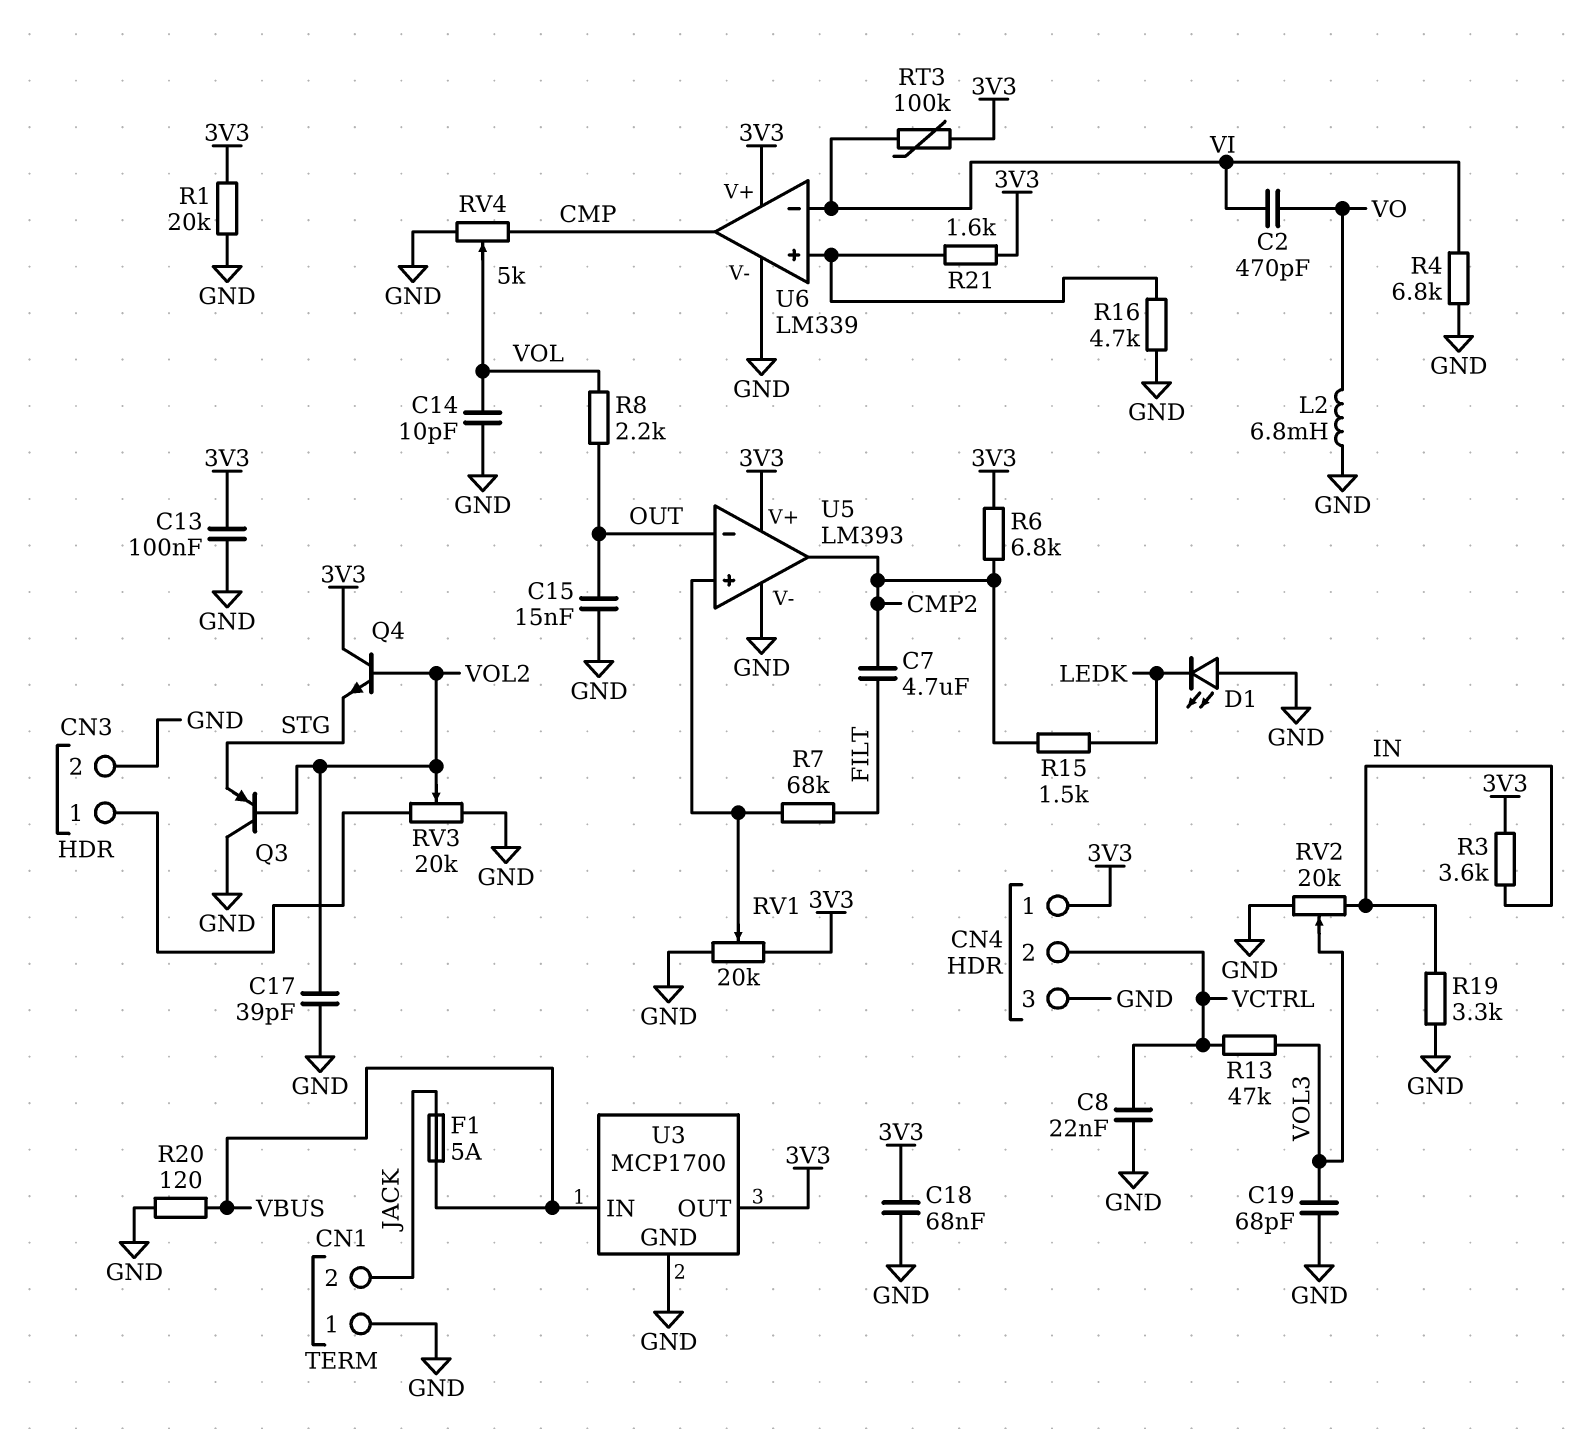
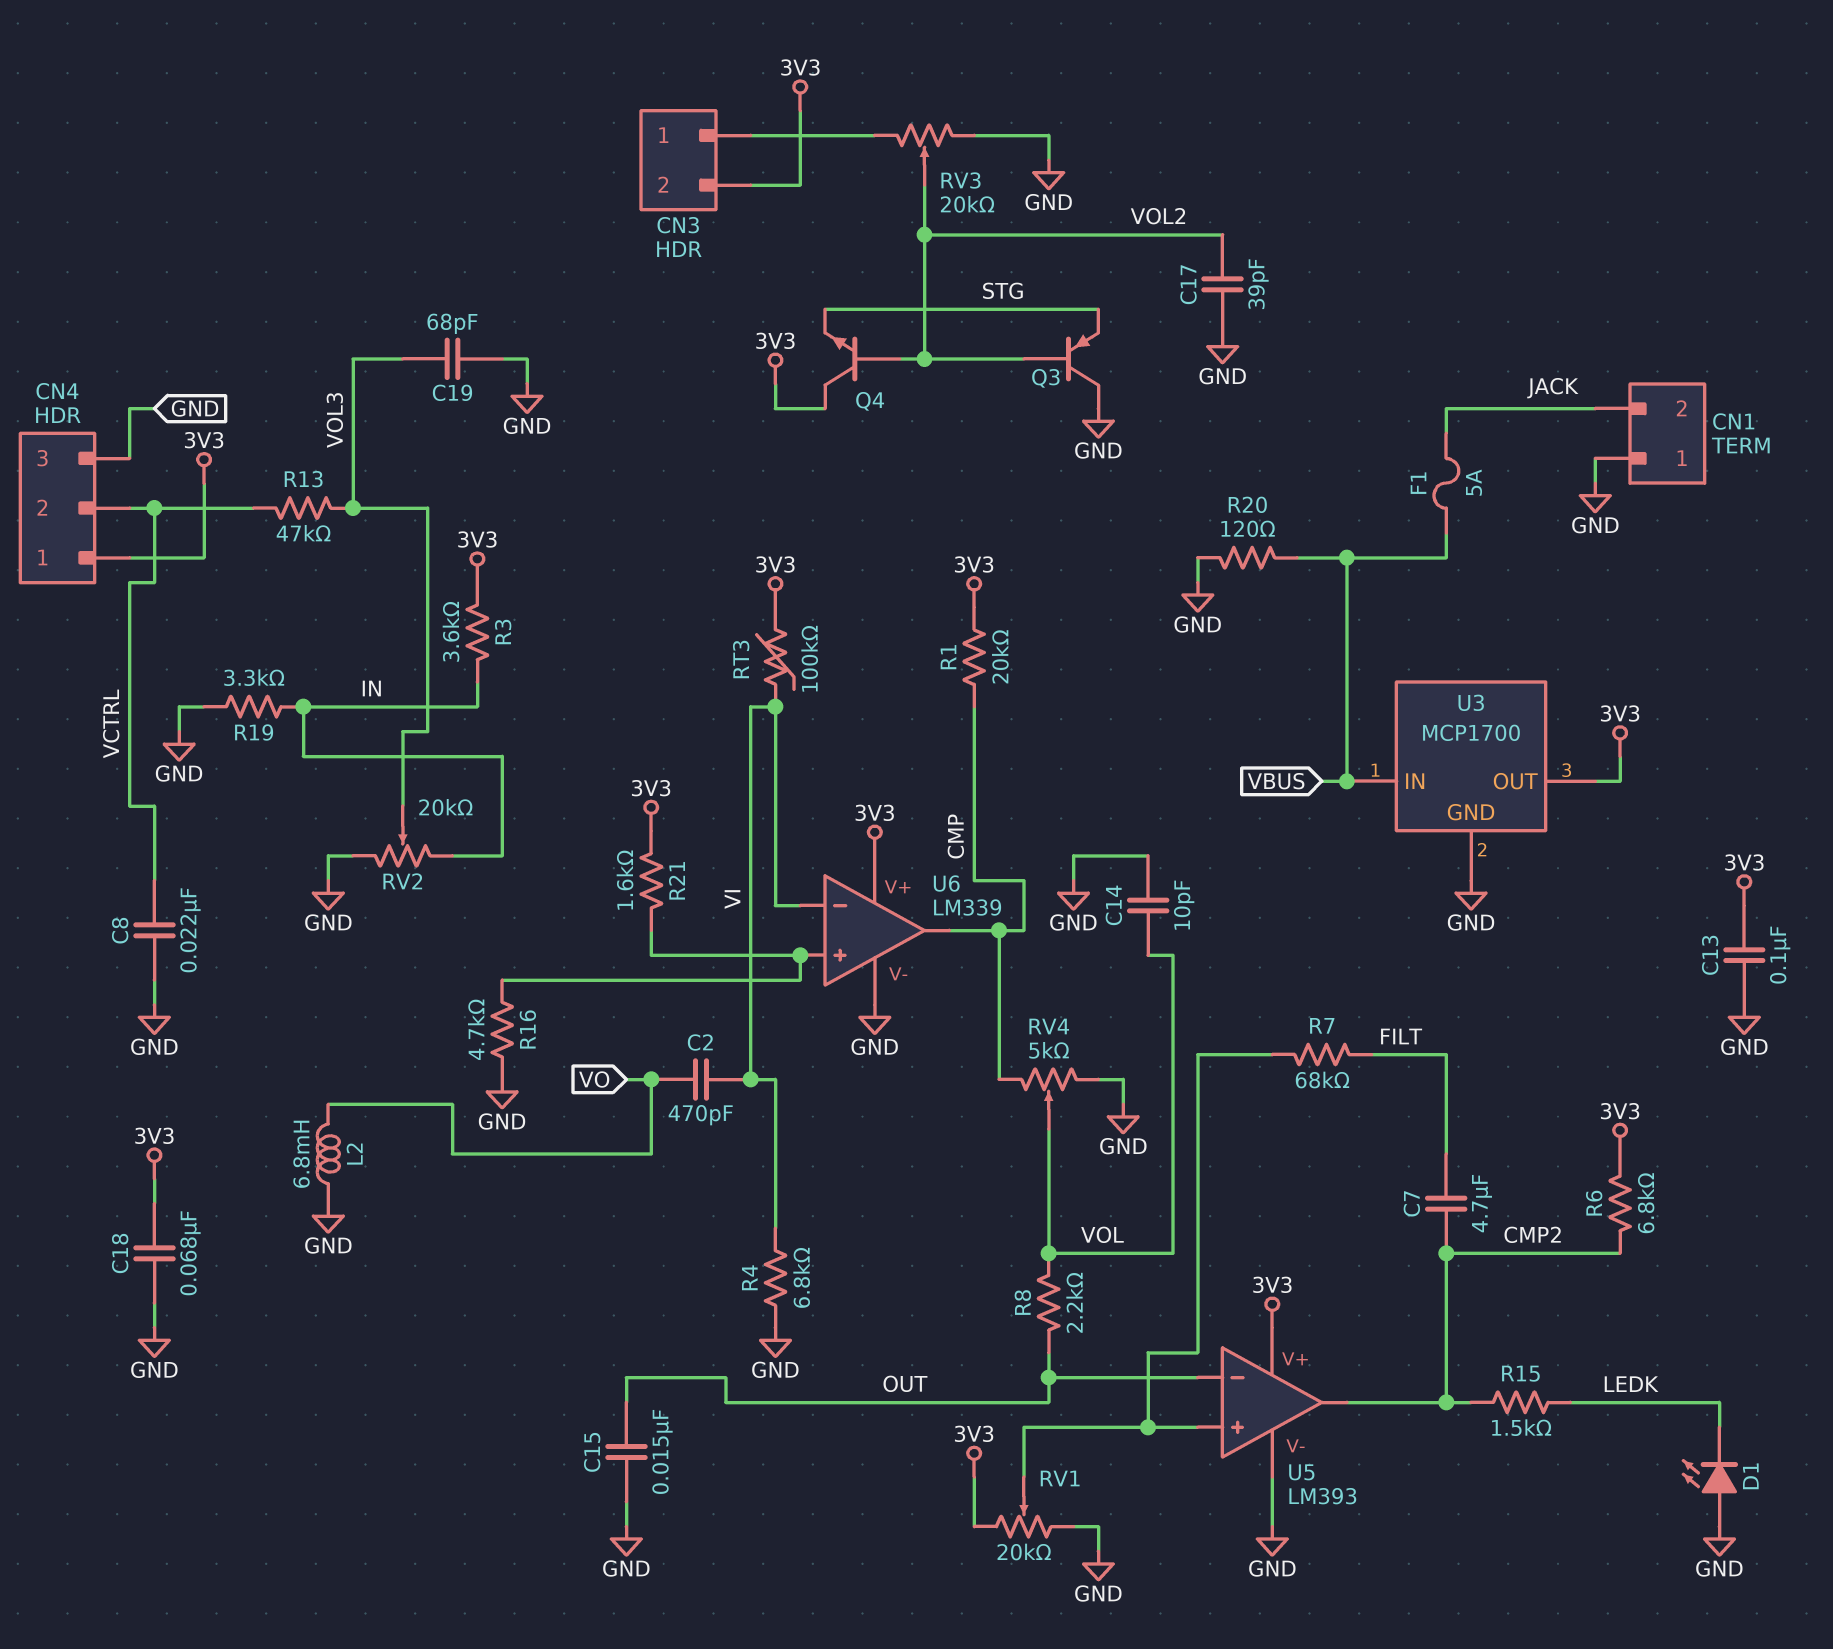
CN3 pin 2: GND -> 3V3
R1: 20k (3V3, GND) -> 20k (3V3, CMP)

